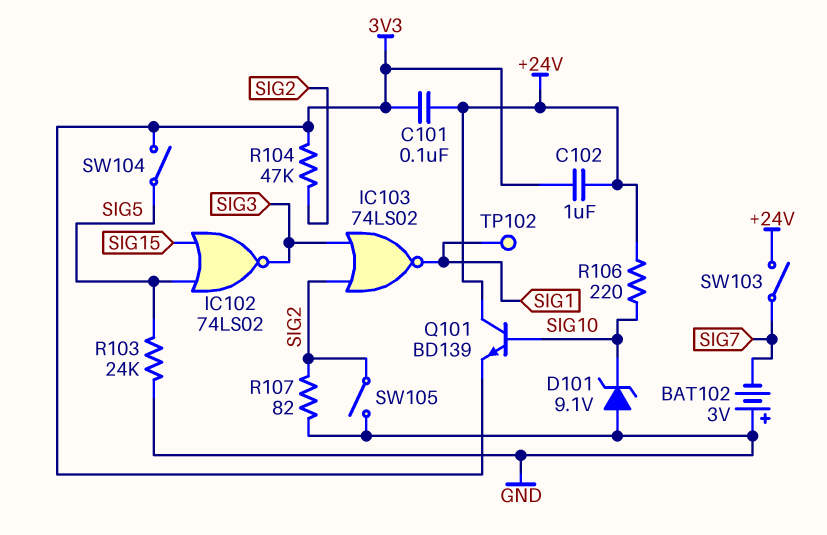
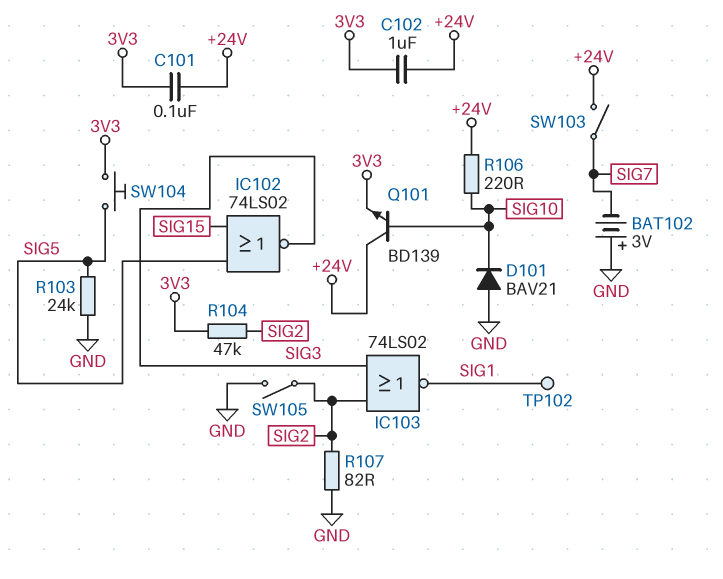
D101: zener 9.1V (A GND, K SIG10) -> diode BAV21 (A GND, K SIG10)
SW104: switch (3V3, SIG5) -> button (3V3, SIG5)

